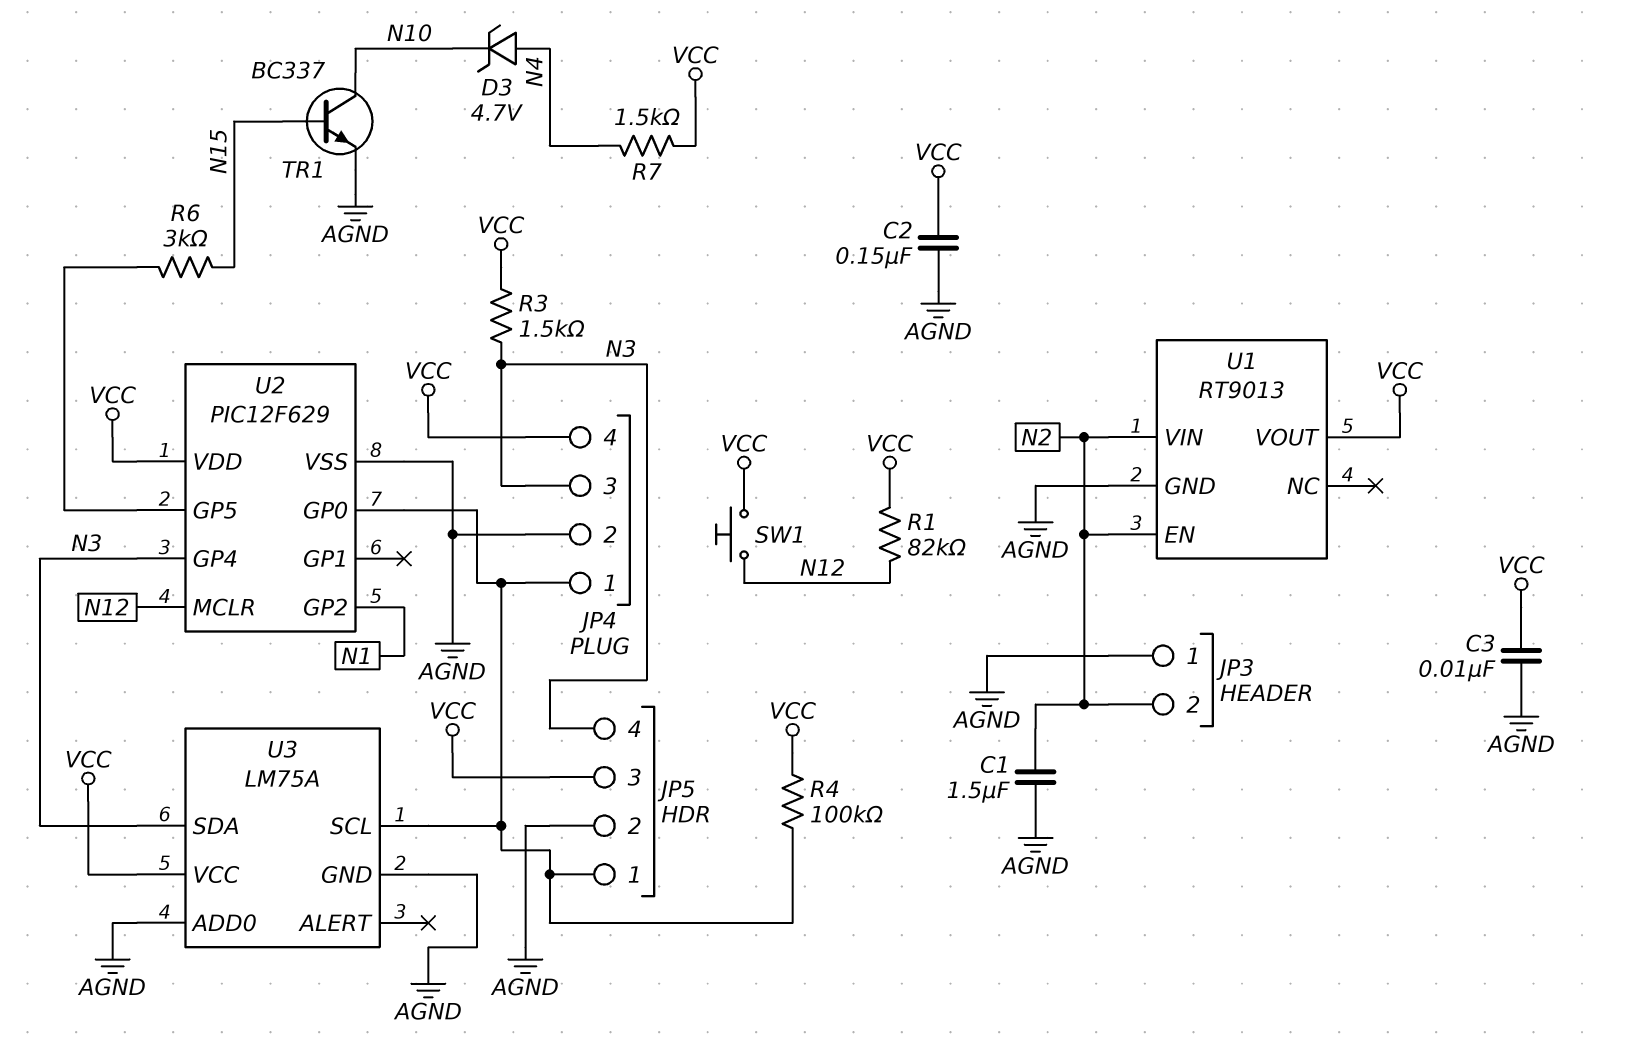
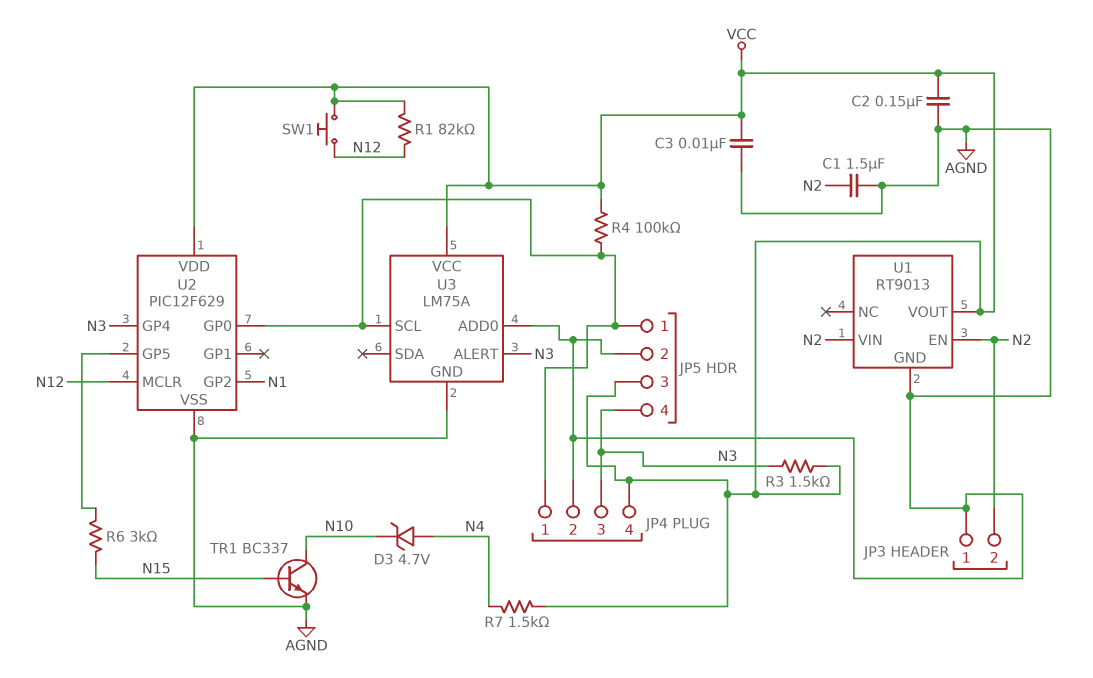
U3 pin ALERT: none -> N3
U3 pin SDA: N3 -> none

